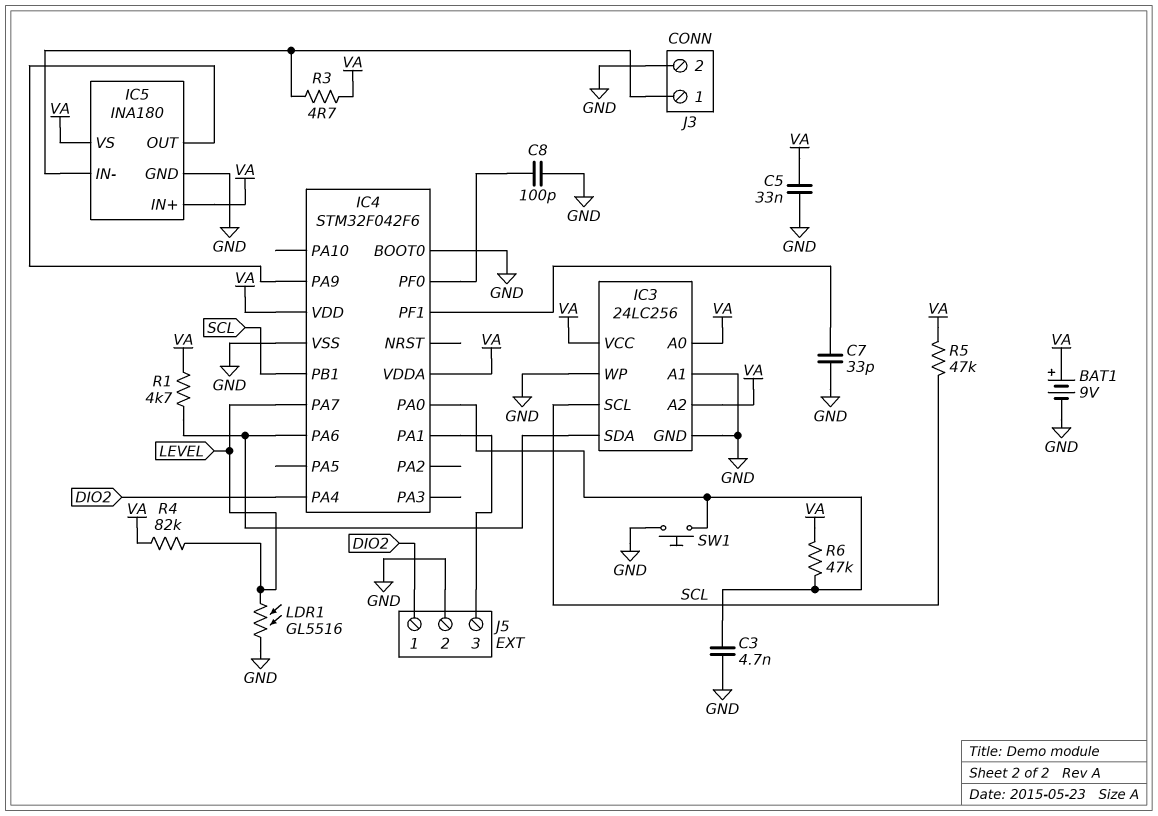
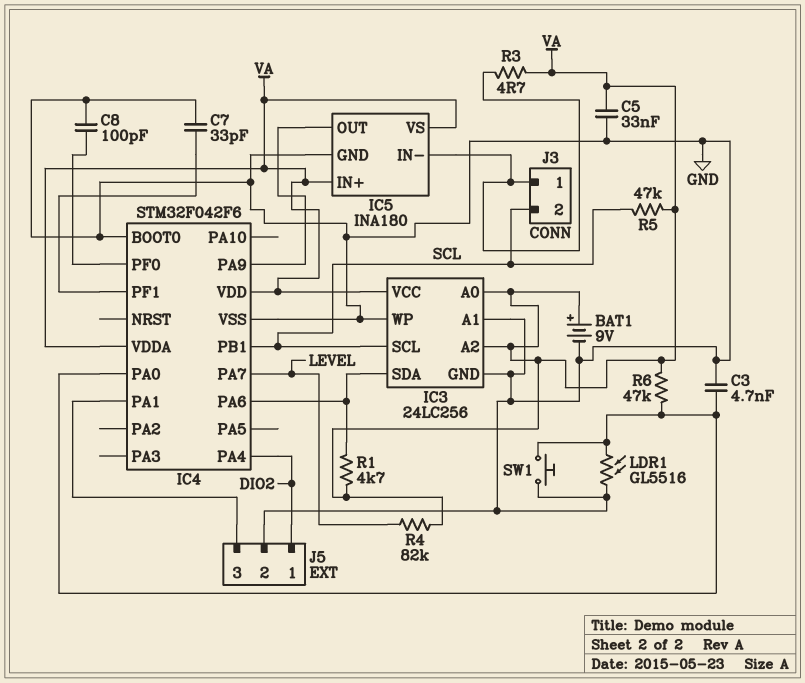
J3 pin 2: GND -> SCL
LDR1: GL5516 (GND, LEVEL) -> GL5516 (GND, IC4/PA0)

